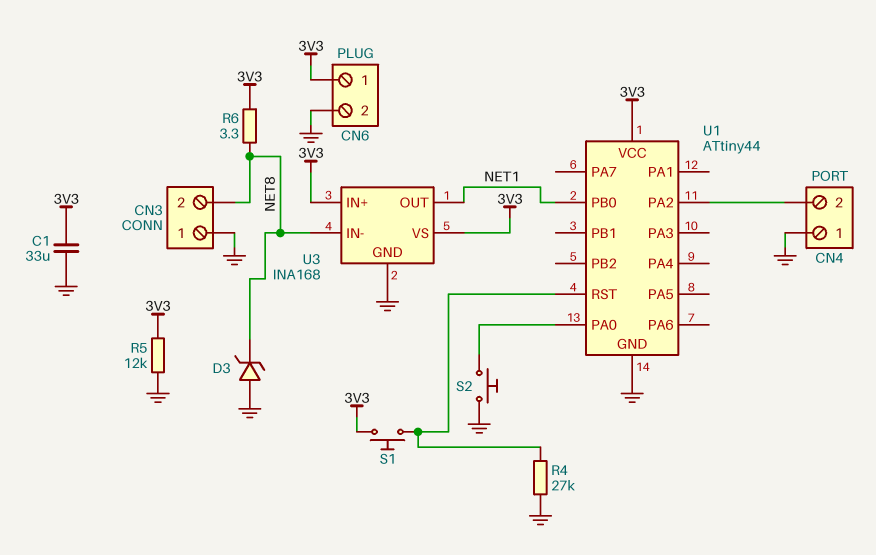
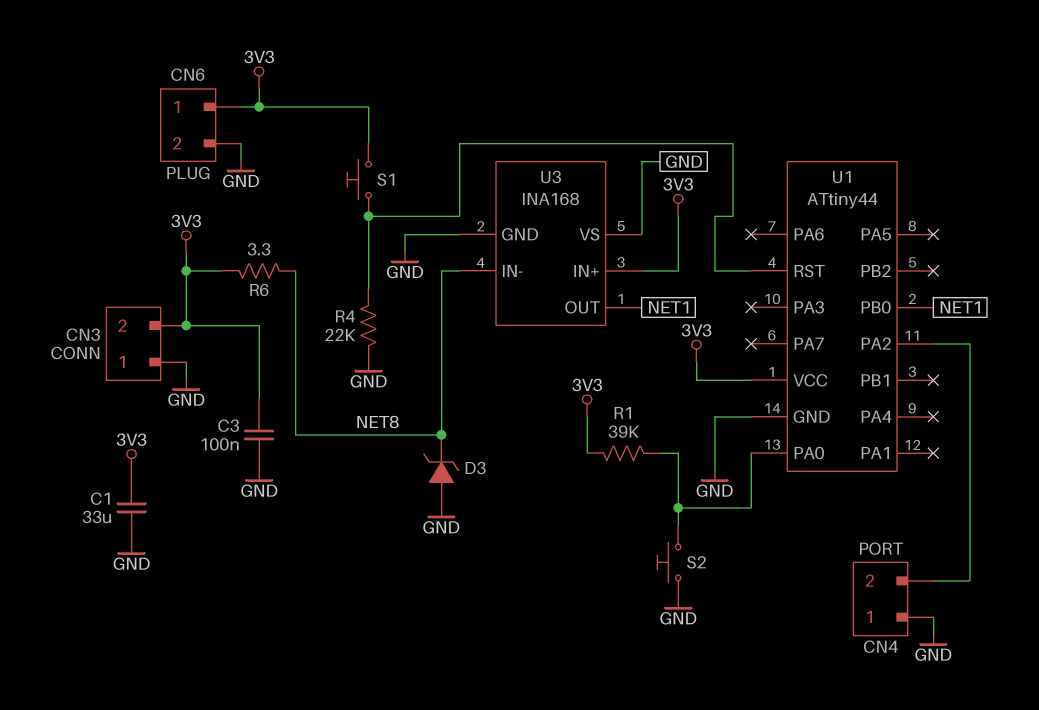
C3: none -> 100nF (3V3, GND)
CN3 pin 2: NET8 -> 3V3
R1: none -> 39k (3V3, U1/PA0)
R4: 27k (GND, U1/RST) -> 22k (GND, U1/RST)
R5: 12k (3V3, GND) -> none
U3 pin VS: 3V3 -> GND

